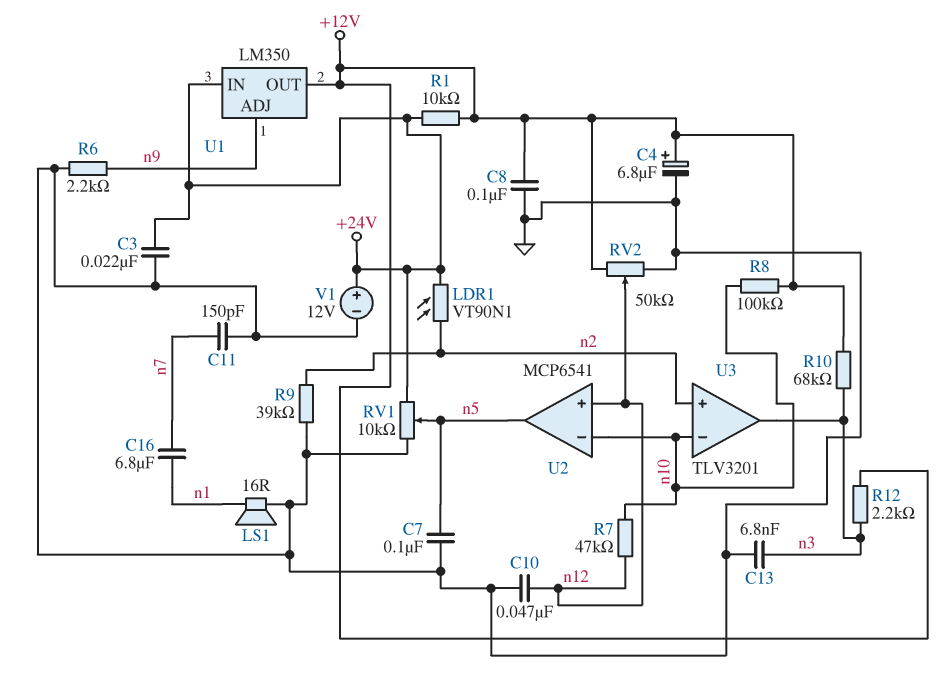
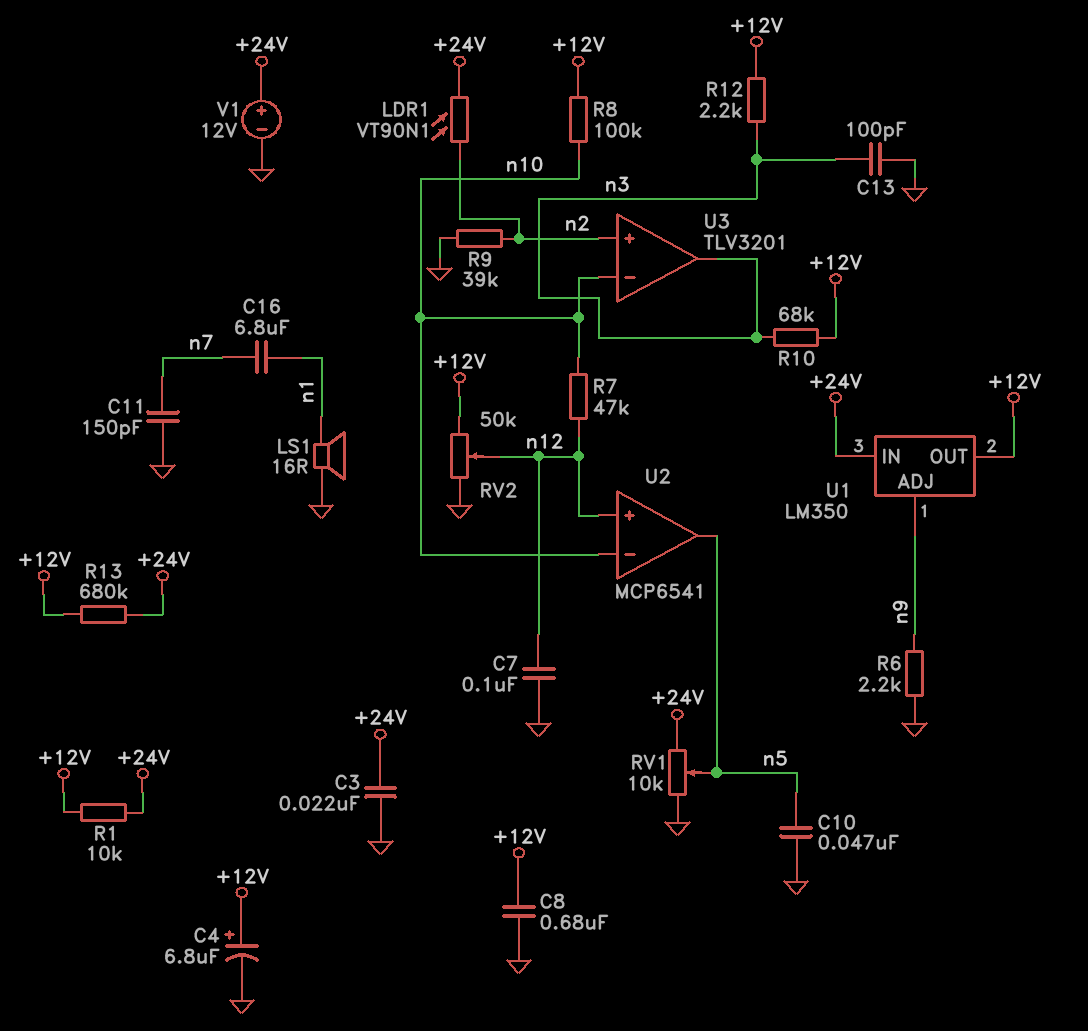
C7: 100nF (GND, n5) -> 100nF (GND, n12)
C8: 100nF (+12V, GND) -> 680nF (+12V, GND)
C10: 47nF (GND, n12) -> 47nF (GND, n5)
C13: 6.8nF (GND, n3) -> 100pF (GND, n3)
R13: none -> 680k (+12V, +24V)

